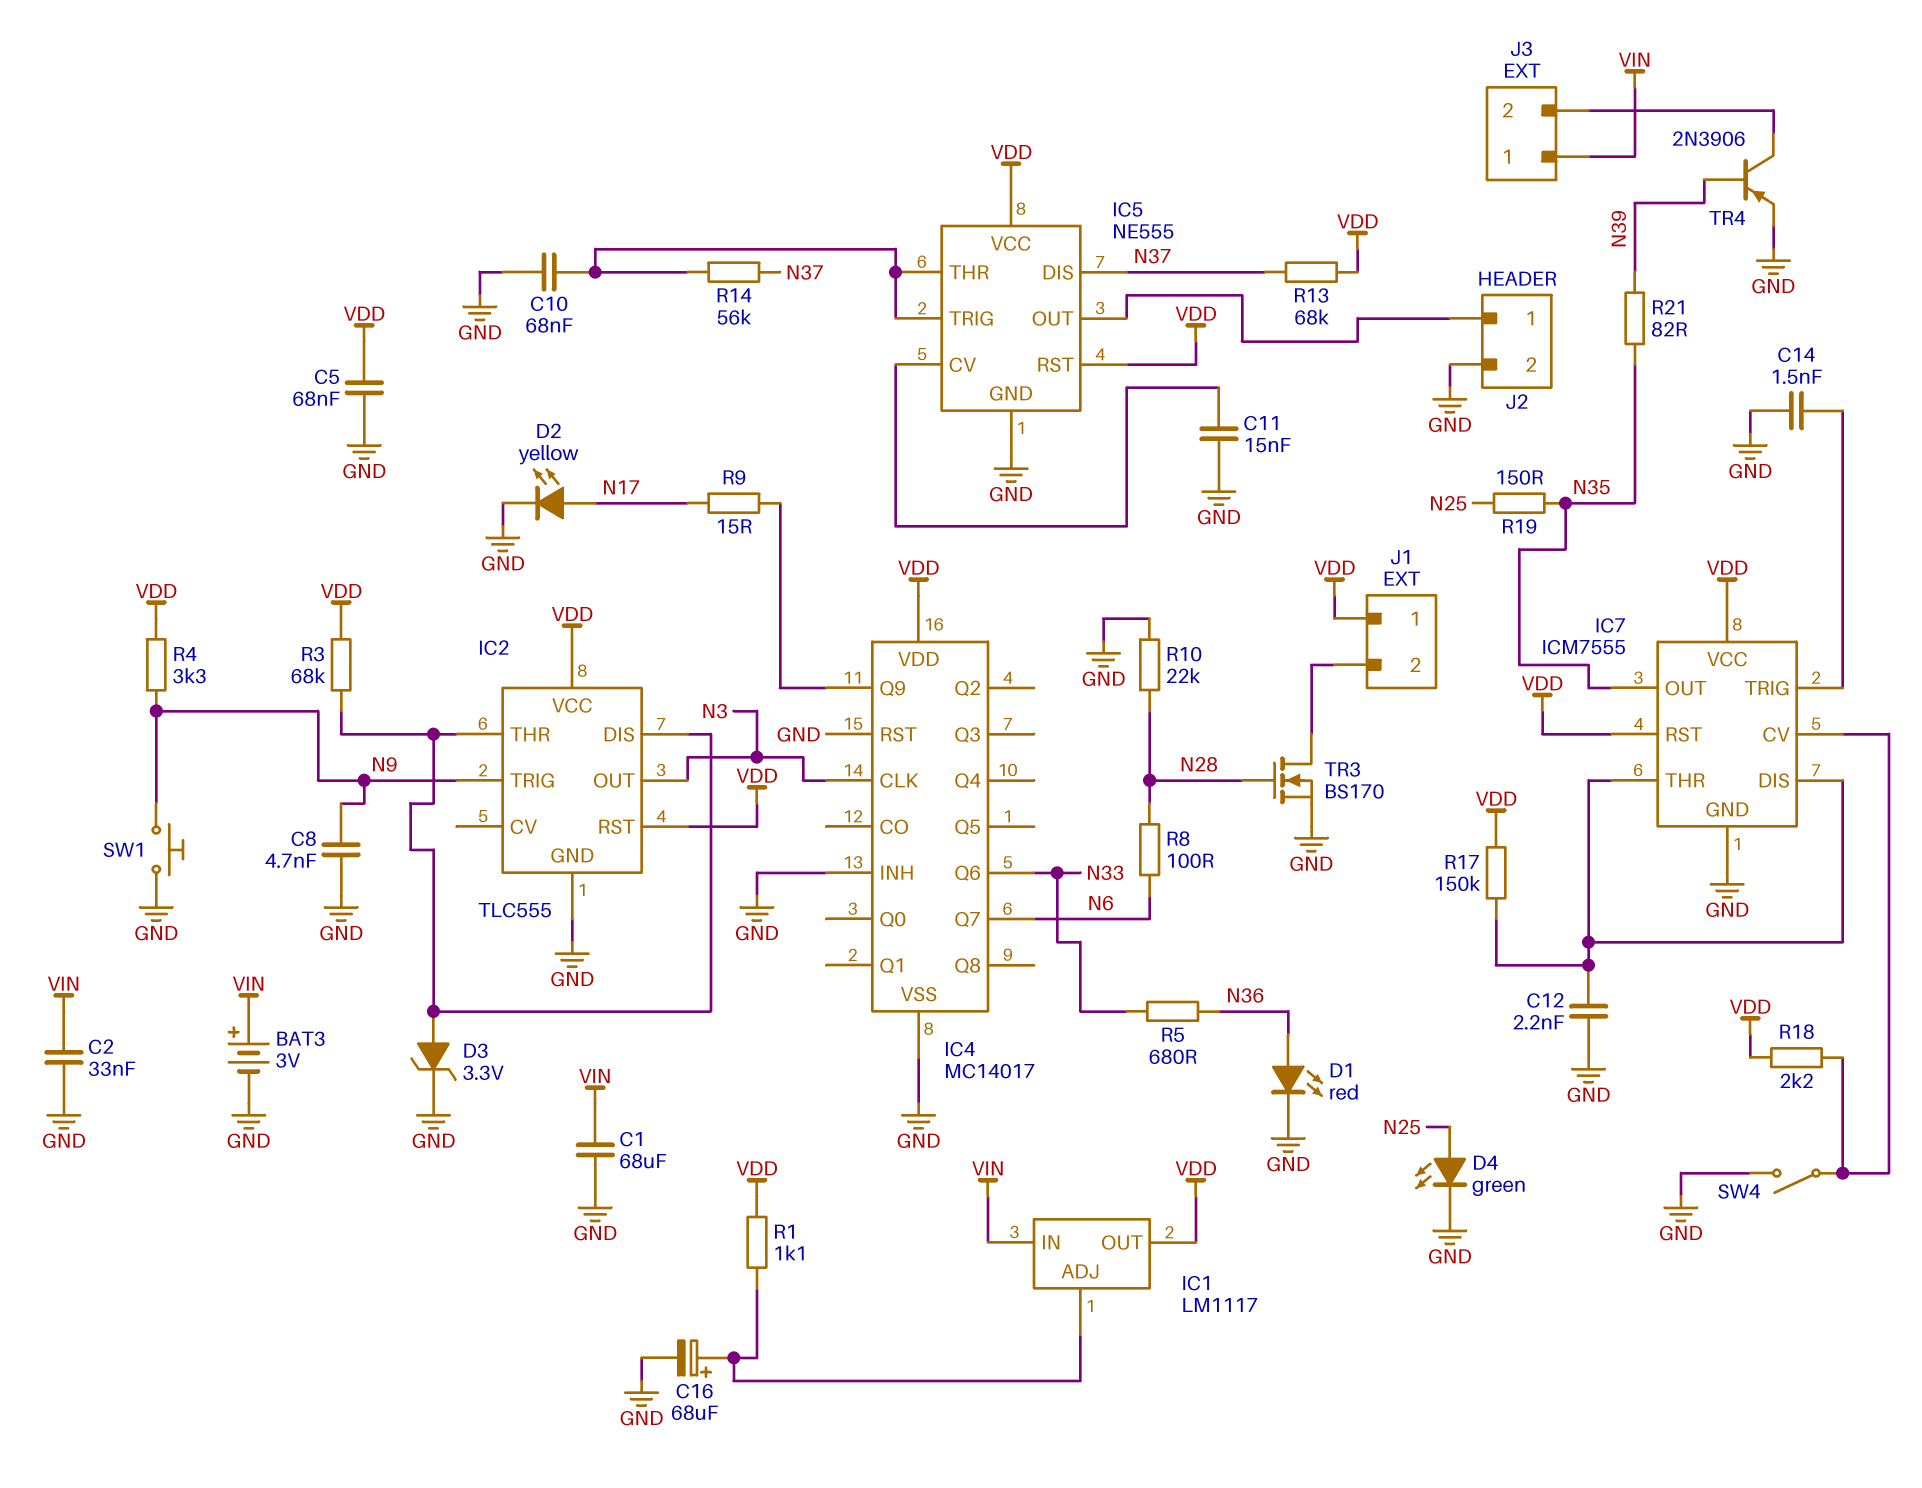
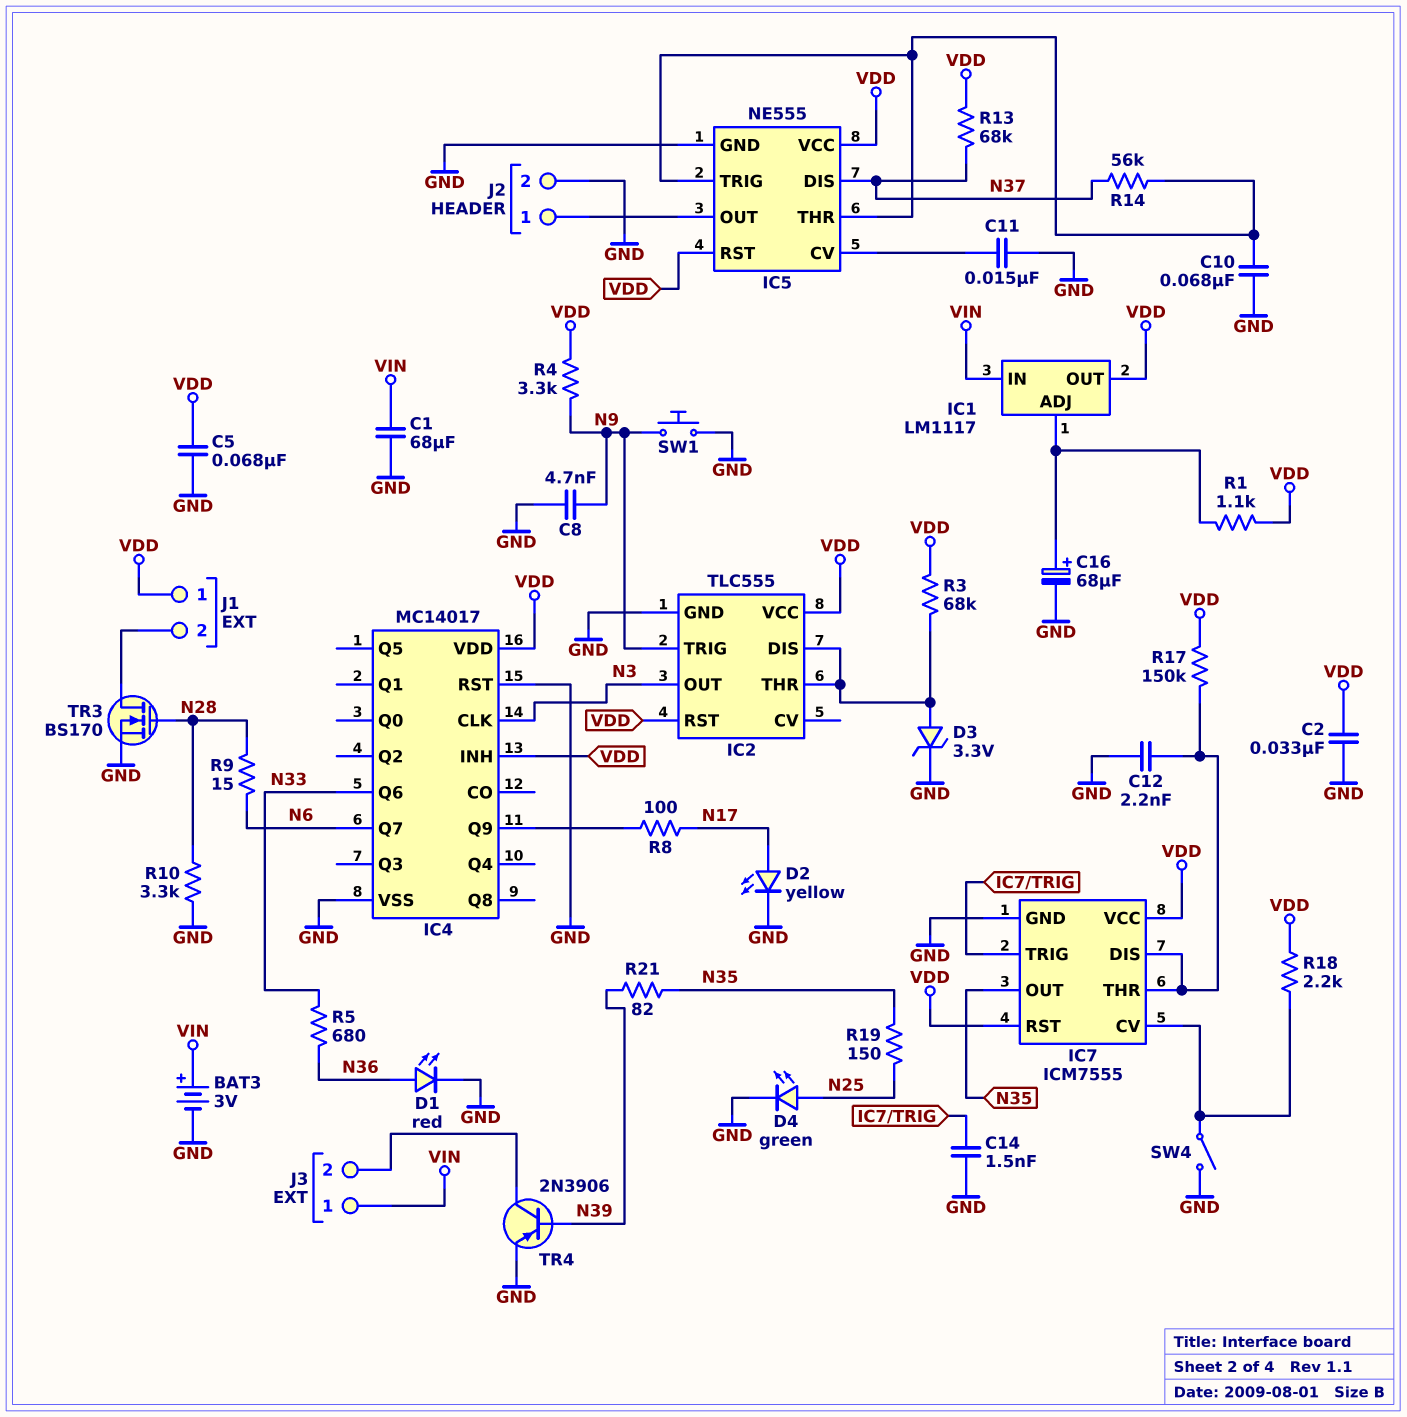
C2: 33nF (GND, VIN) -> 33nF (GND, VDD)
IC4 pin INH: GND -> VDD
R8: 100 (N6, N28) -> 100 (IC4/Q9, N17)
R9: 15 (IC4/Q9, N17) -> 15 (N6, N28)
R10: 22k (GND, N28) -> 3.3k (GND, N28)

